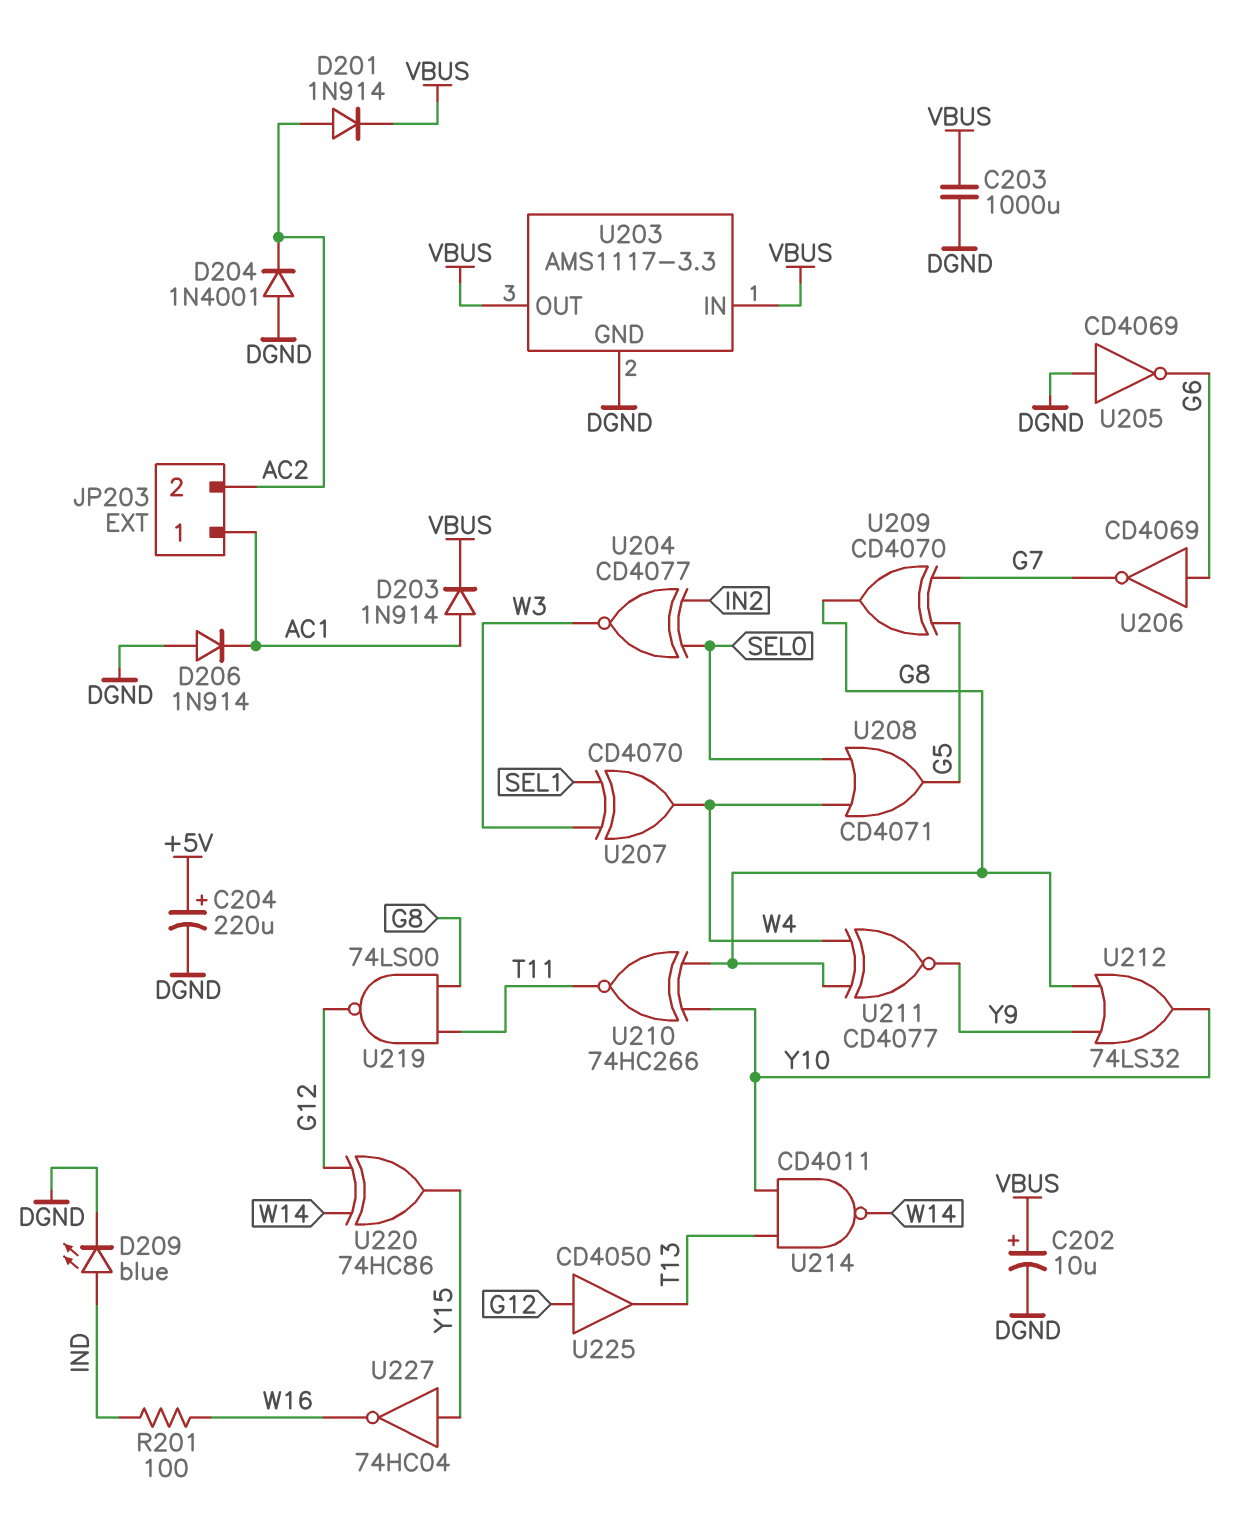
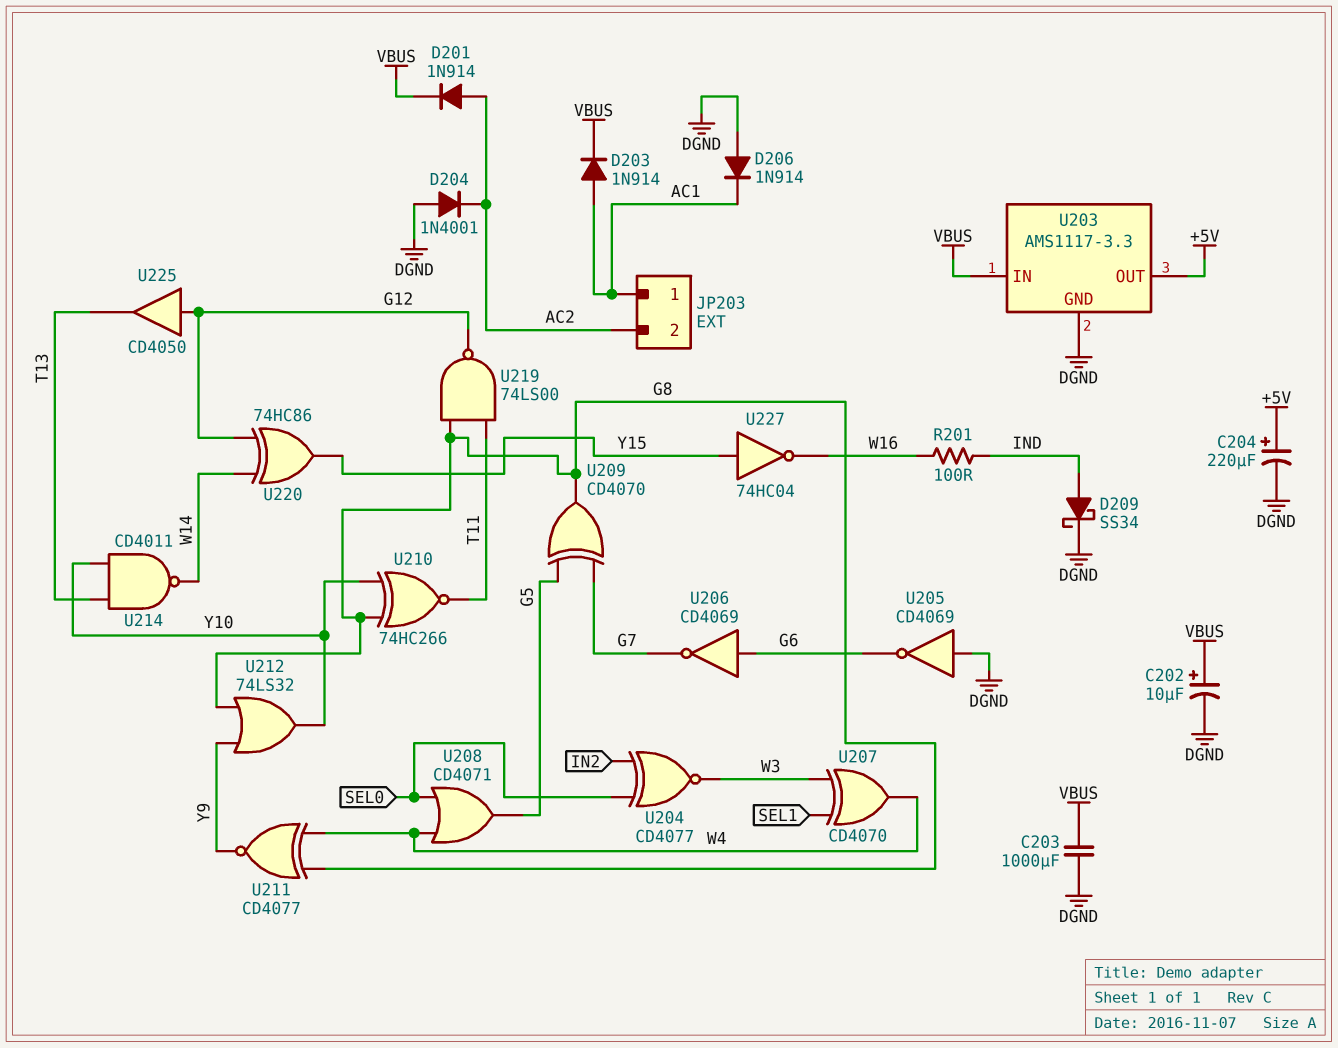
D209: LED blue (A IND, K DGND) -> schottky SS34 (A IND, K DGND)
U203 pin OUT: VBUS -> +5V

